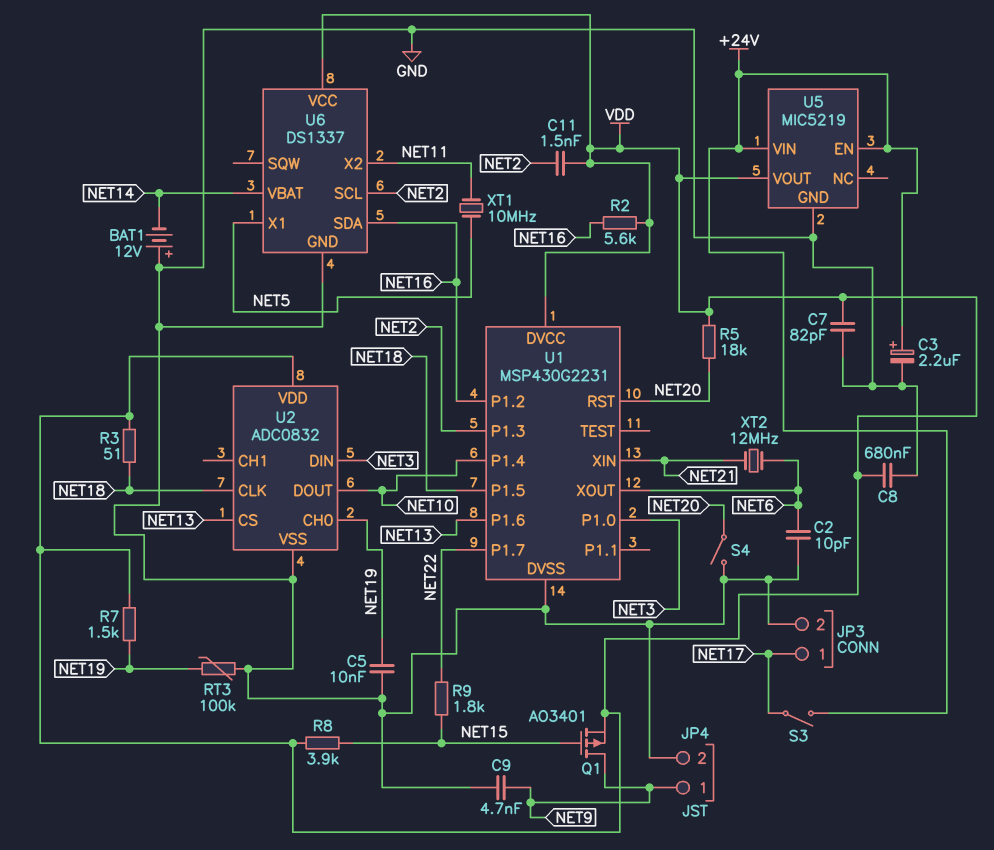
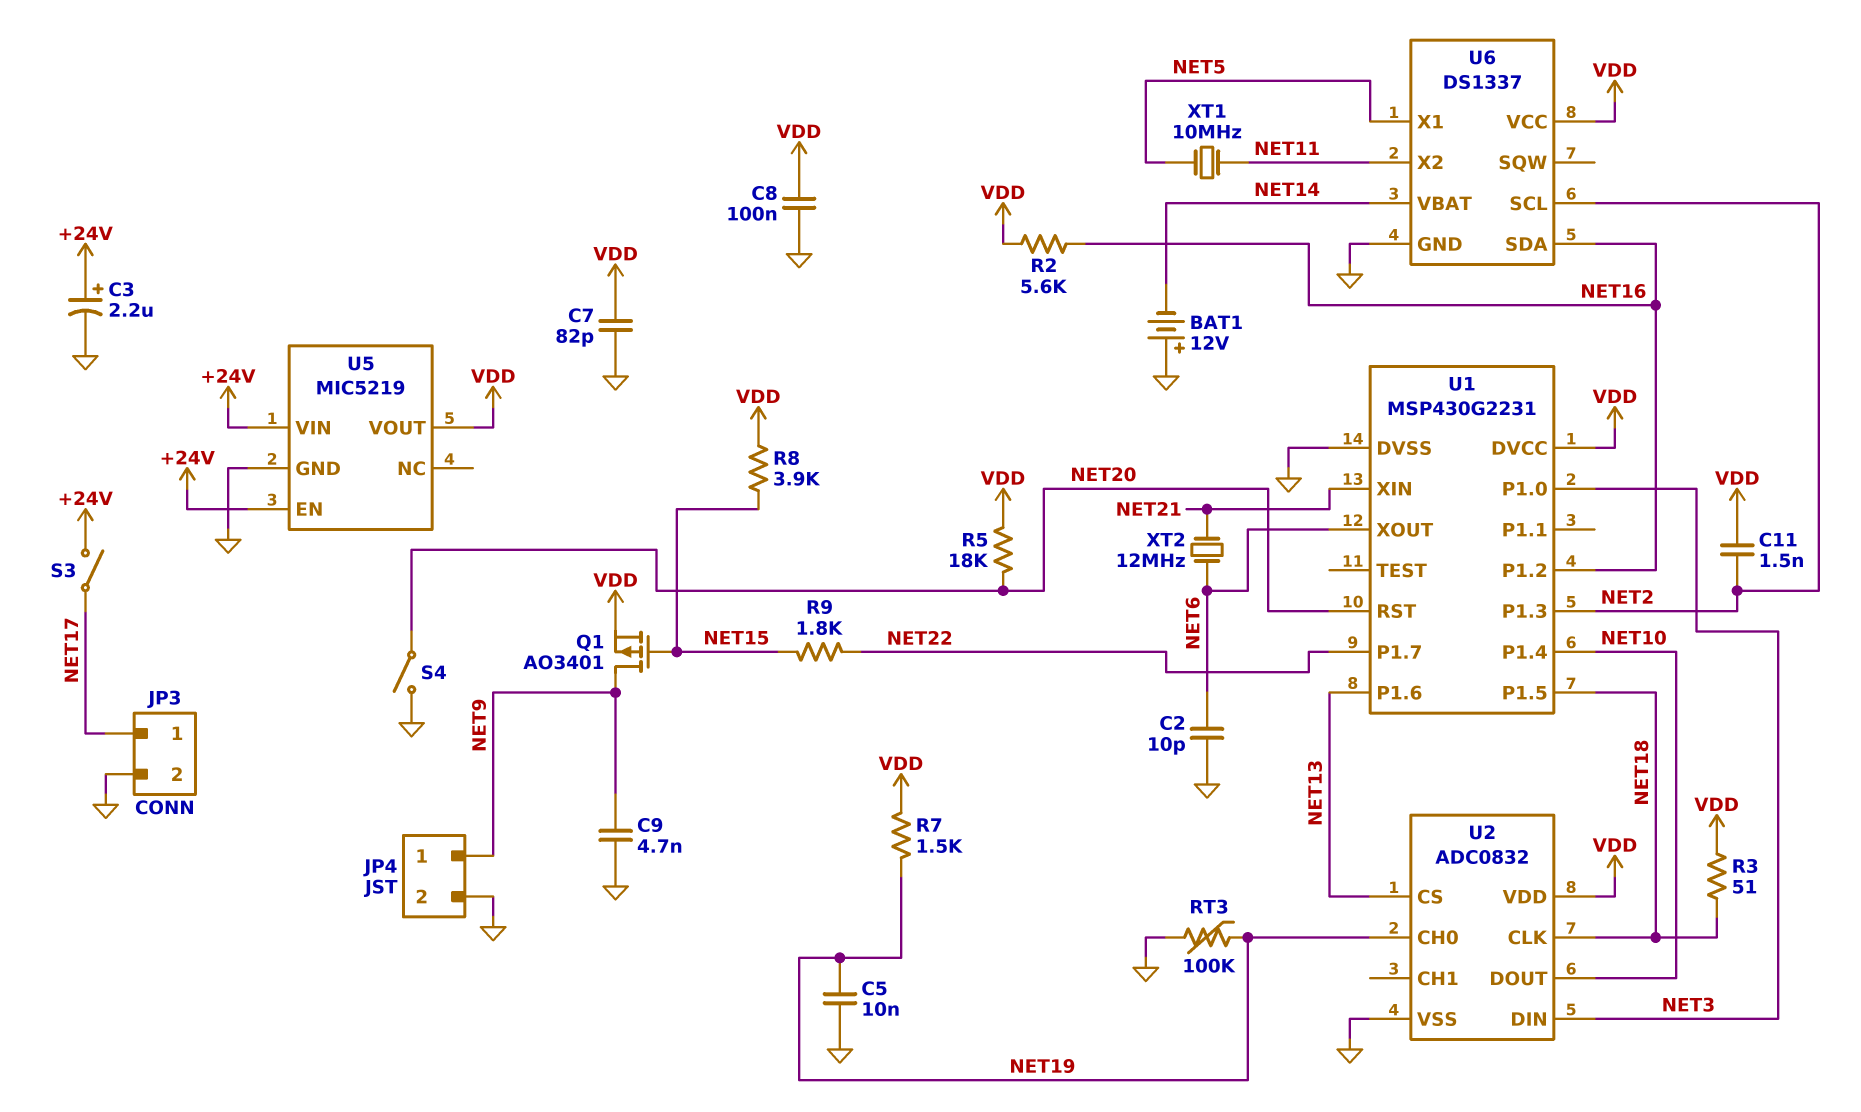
C8: 680nF (GND, VDD) -> 100nF (GND, VDD)

